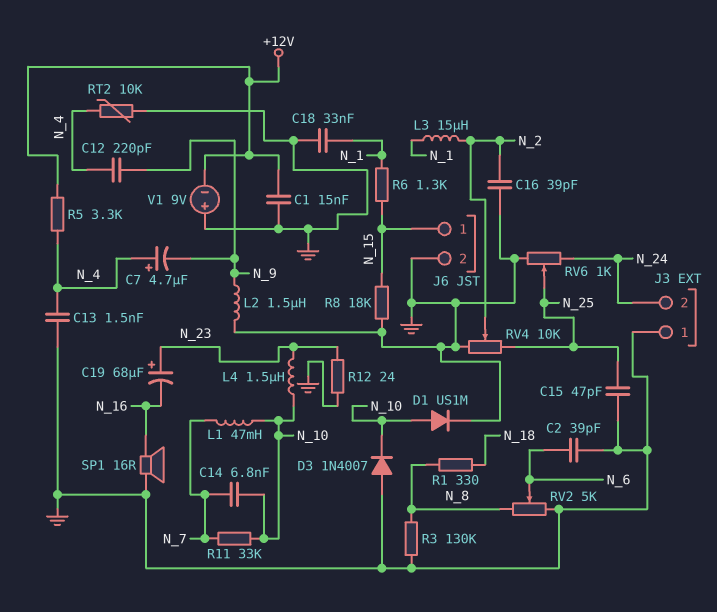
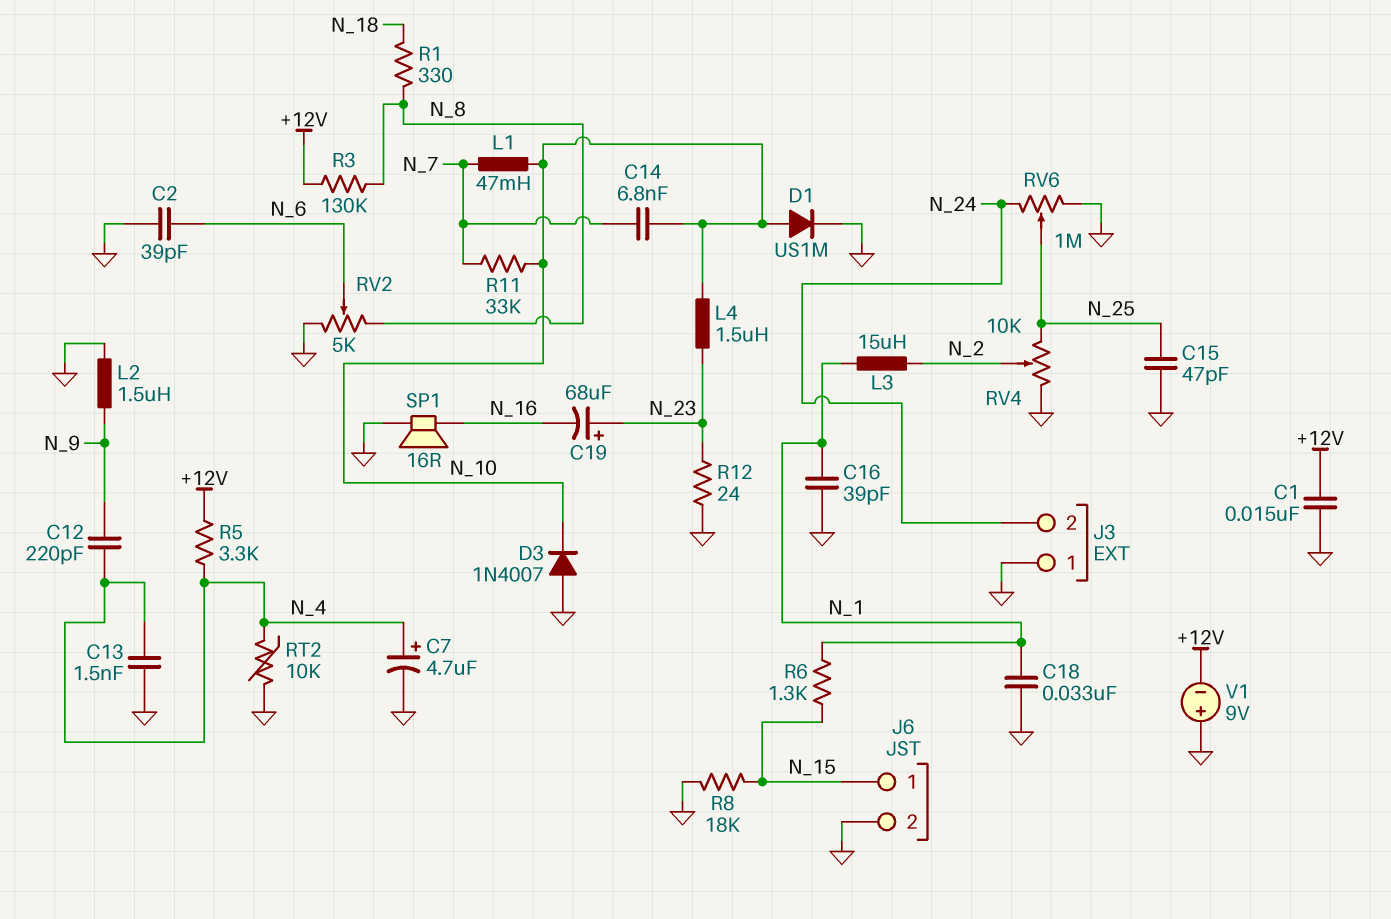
C7: 4.7uF (plus N_4, minus N_9) -> 4.7uF (plus N_4, minus GND)
C16: 39pF (GND, N_2) -> 39pF (GND, N_1)
R3: 130k (GND, N_8) -> 130k (+12V, N_8)
RV6: 1k (GND, N_24, wiper N_25) -> 1M (GND, N_24, wiper N_25)

